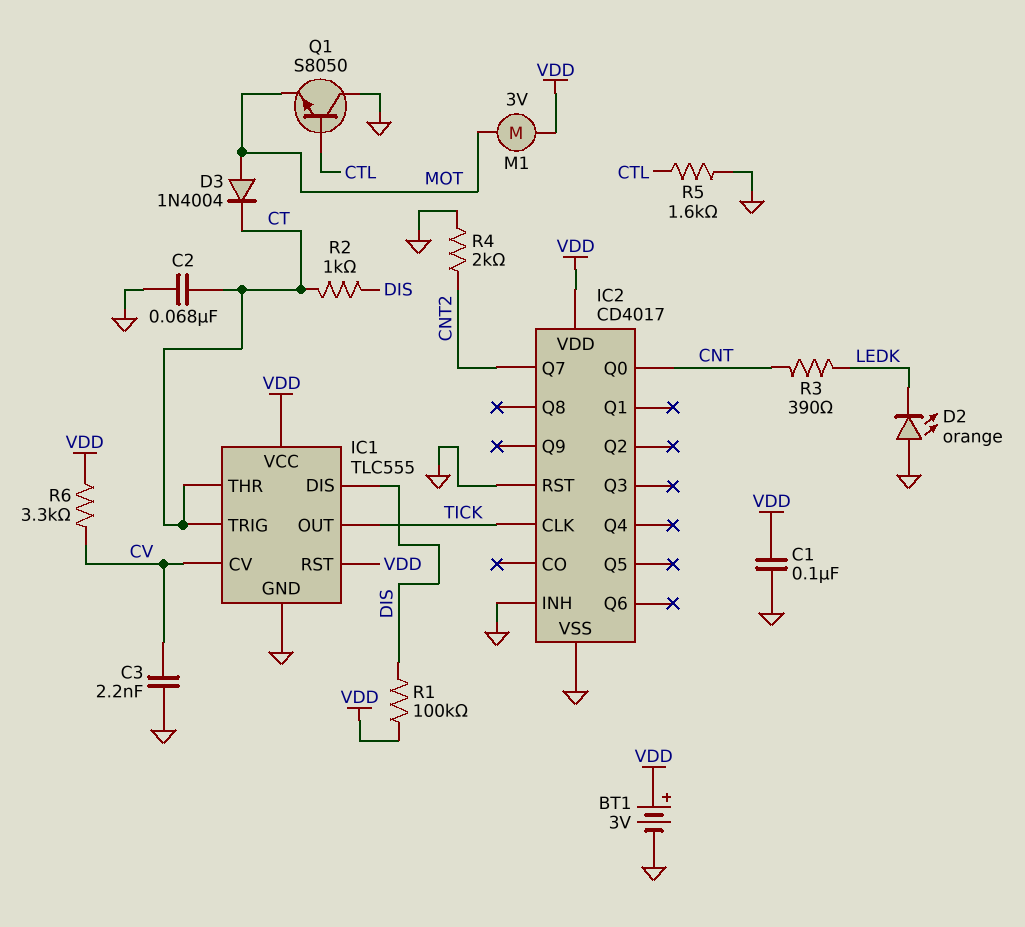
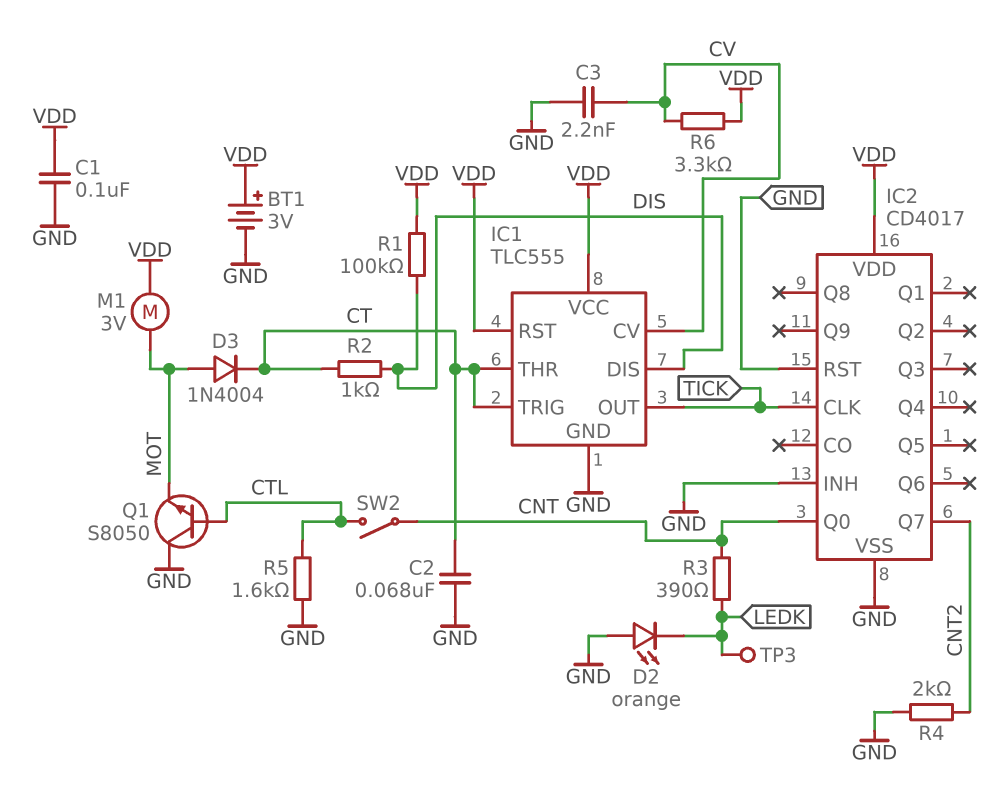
SW2: none -> switch (CNT, CTL)
TP3: none -> test point (LEDK)

